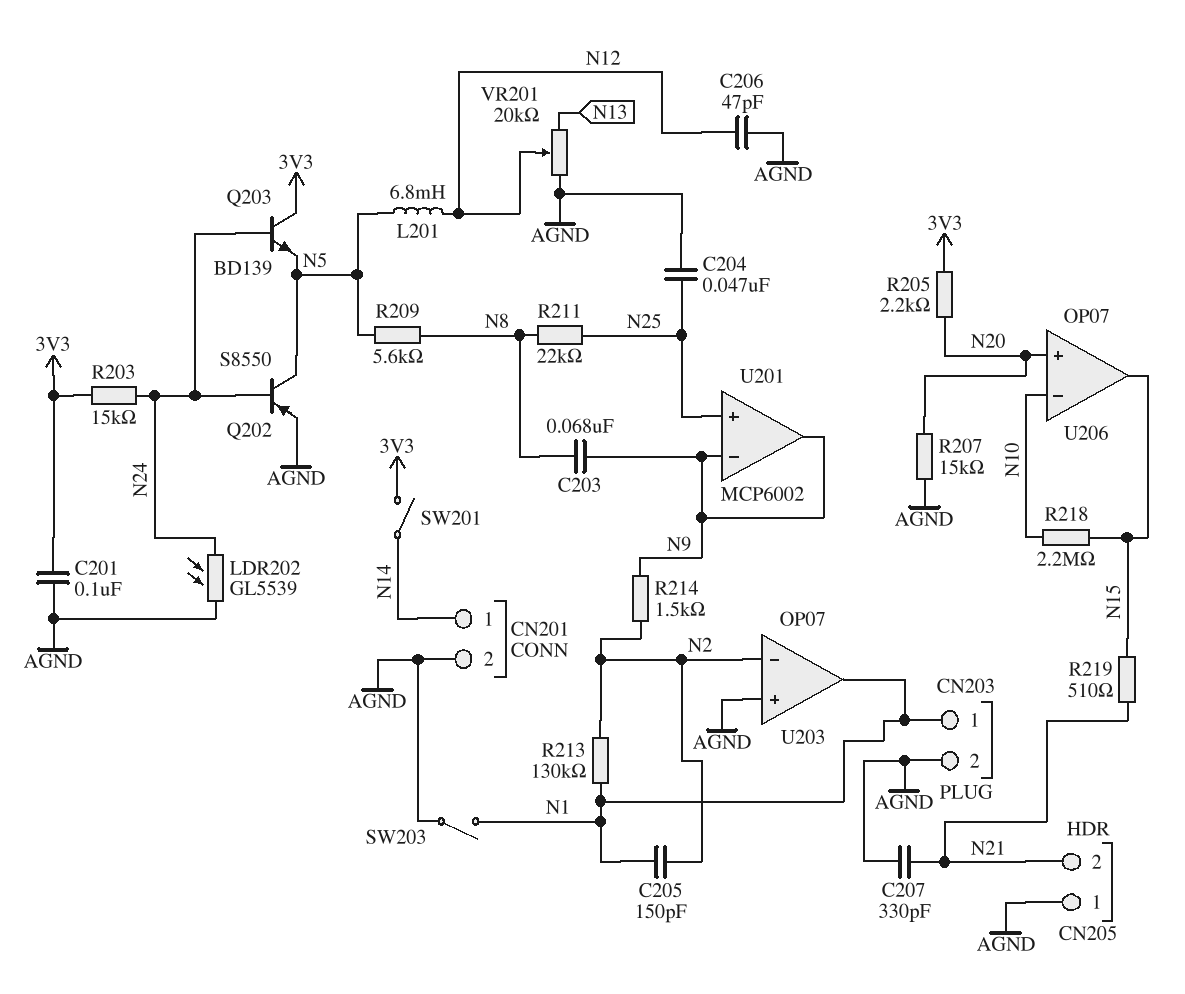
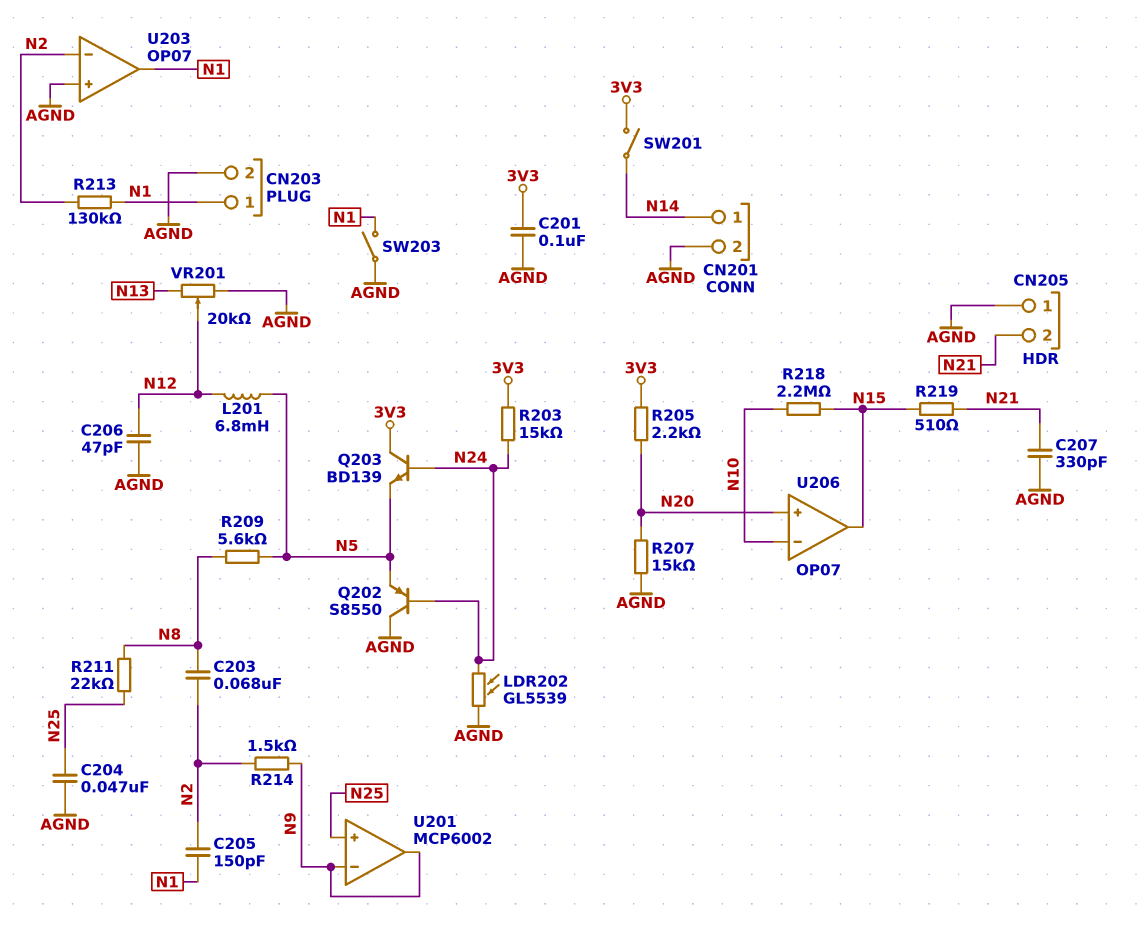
C203: 68nF (N8, N9) -> 68nF (N2, N8)
Q202: PNP S8550 (B N24, C N5, E AGND) -> PNP S8550 (B N24, C AGND, E N5)

